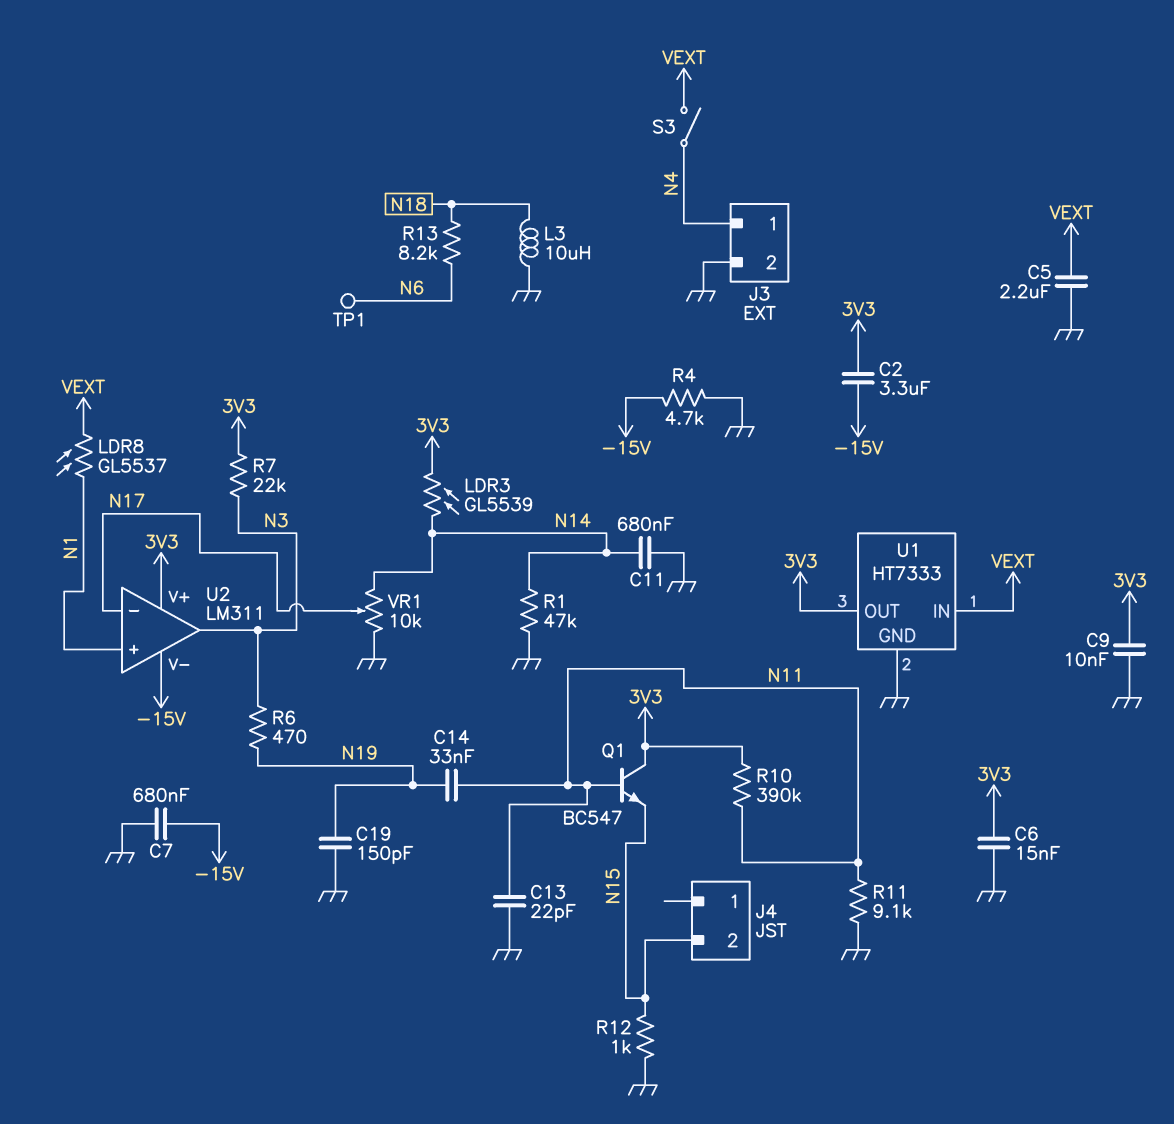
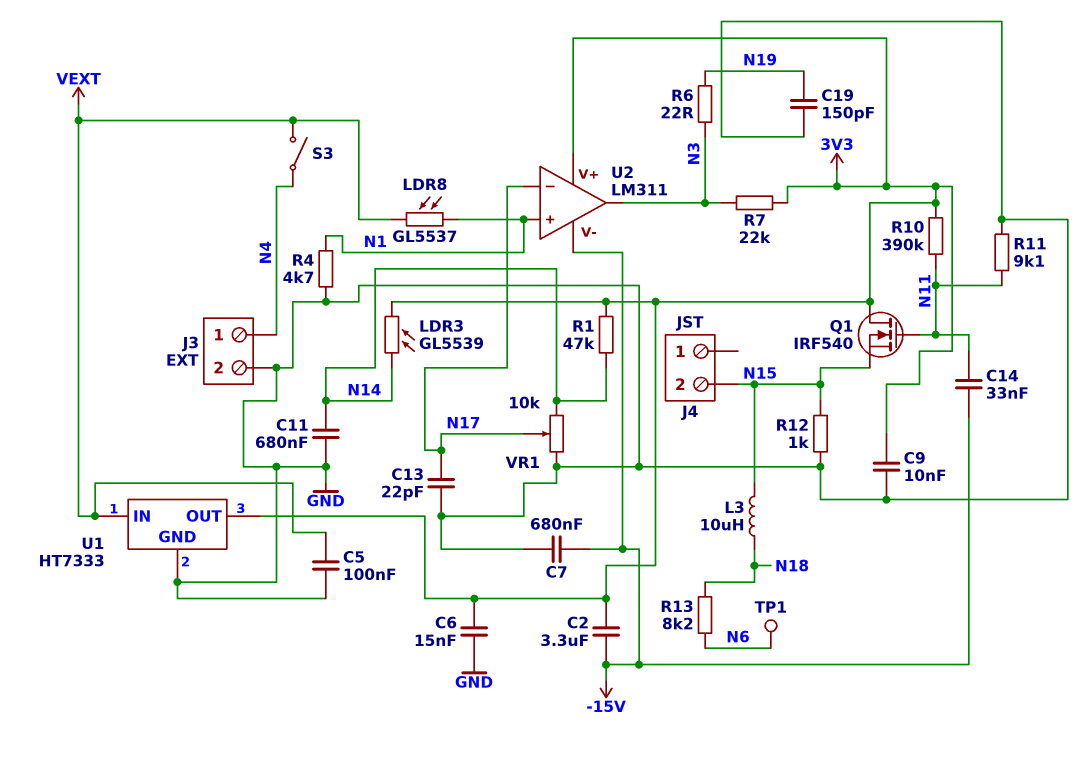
C5: 2.2uF (GND, VEXT) -> 100nF (GND, VEXT)
C13: 22pF (GND, N11) -> 22pF (GND, N17)
C14: 33nF (N11, N19) -> 33nF (-15V, N11)
L3: 10uH (GND, N18) -> 10uH (N15, N18)
Q1: NPN BC547 (B N11, C 3V3, E N15) -> NMOS IRF540 (G N11, D 3V3, S N15)
R1: 47k (GND, N14) -> 47k (3V3, N14)
R4: 4.7k (-15V, GND) -> 4.7k (GND, N1)
R6: 470 (N3, N19) -> 22 (N3, N19)

